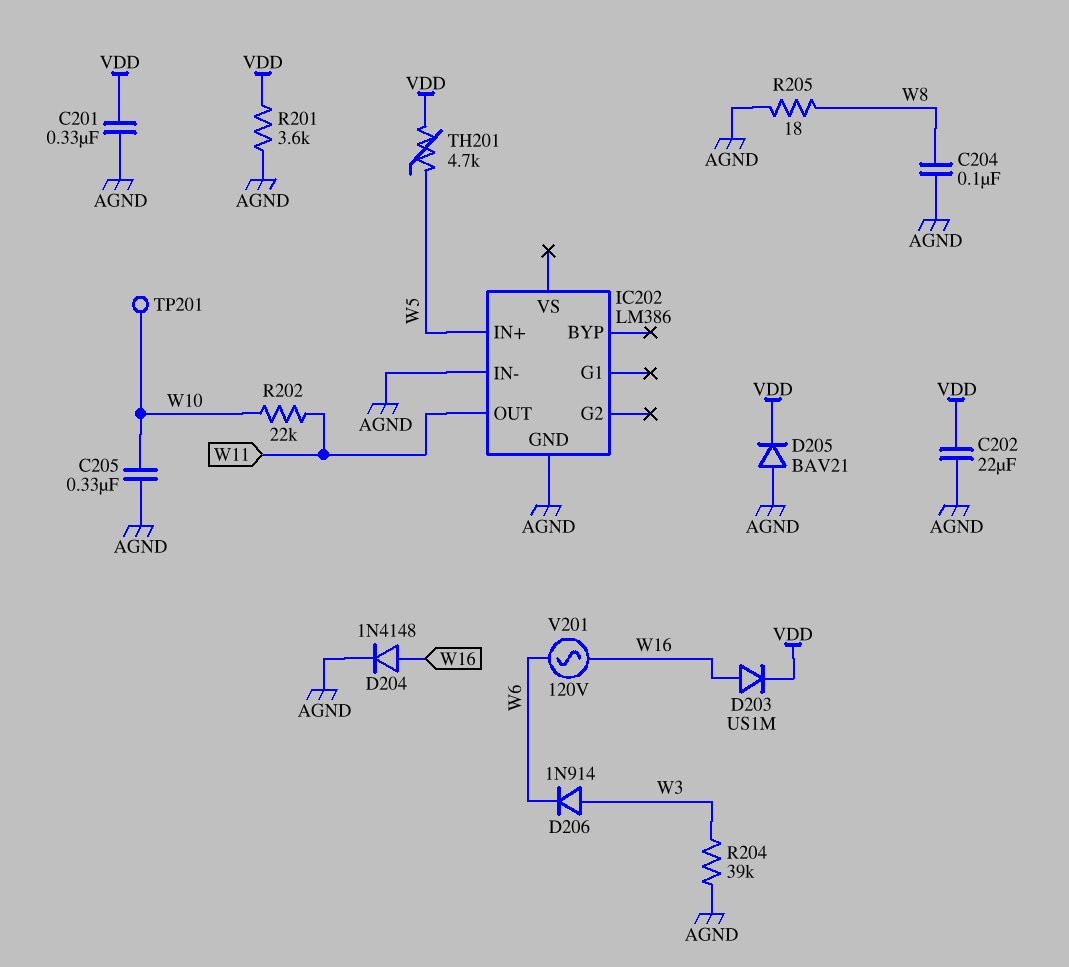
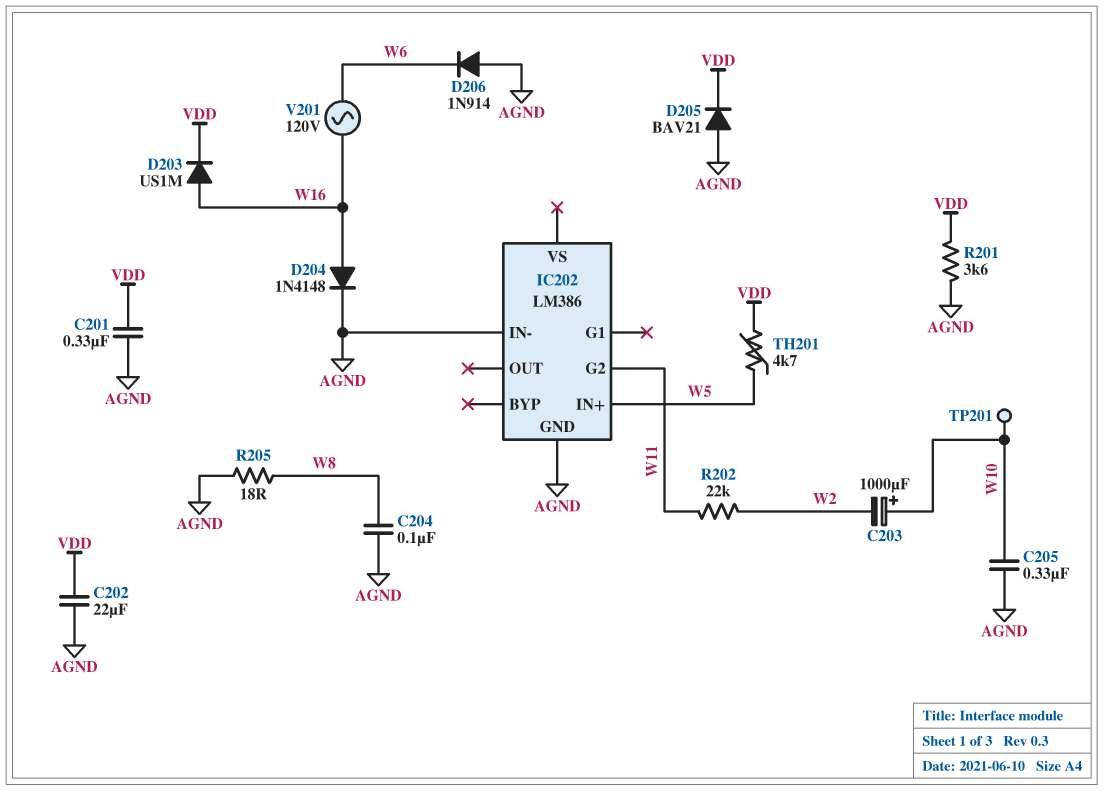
C203: none -> 1000uF (plus W10, minus W2)
D206: diode 1N914 (A W3, K W6) -> diode 1N914 (A AGND, K W6)
IC202 pin G2: none -> W11
IC202 pin OUT: W11 -> none
R202: 22k (W10, W11) -> 22k (W2, W11)
R204: 39k (AGND, W3) -> none

